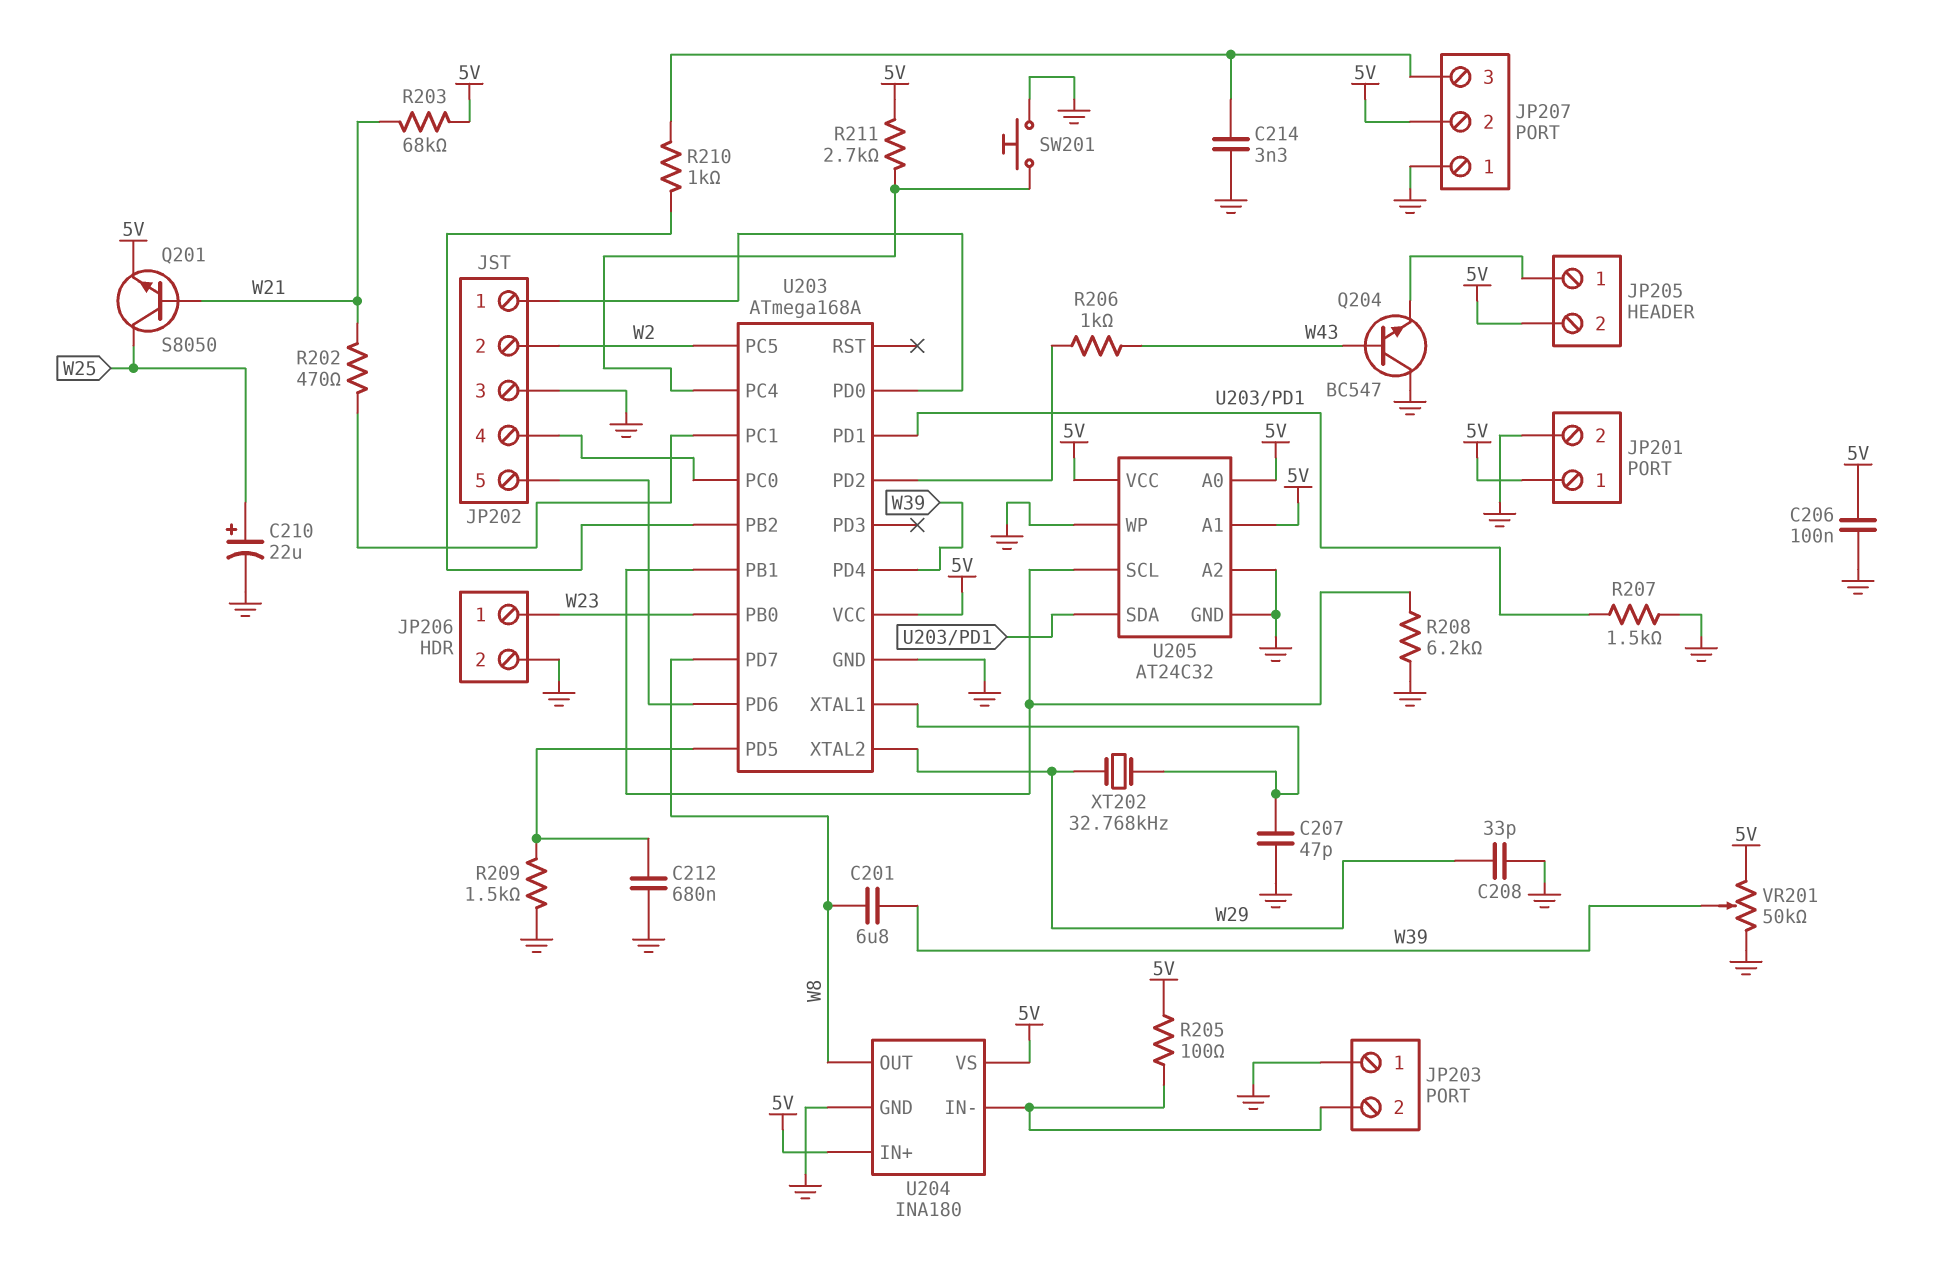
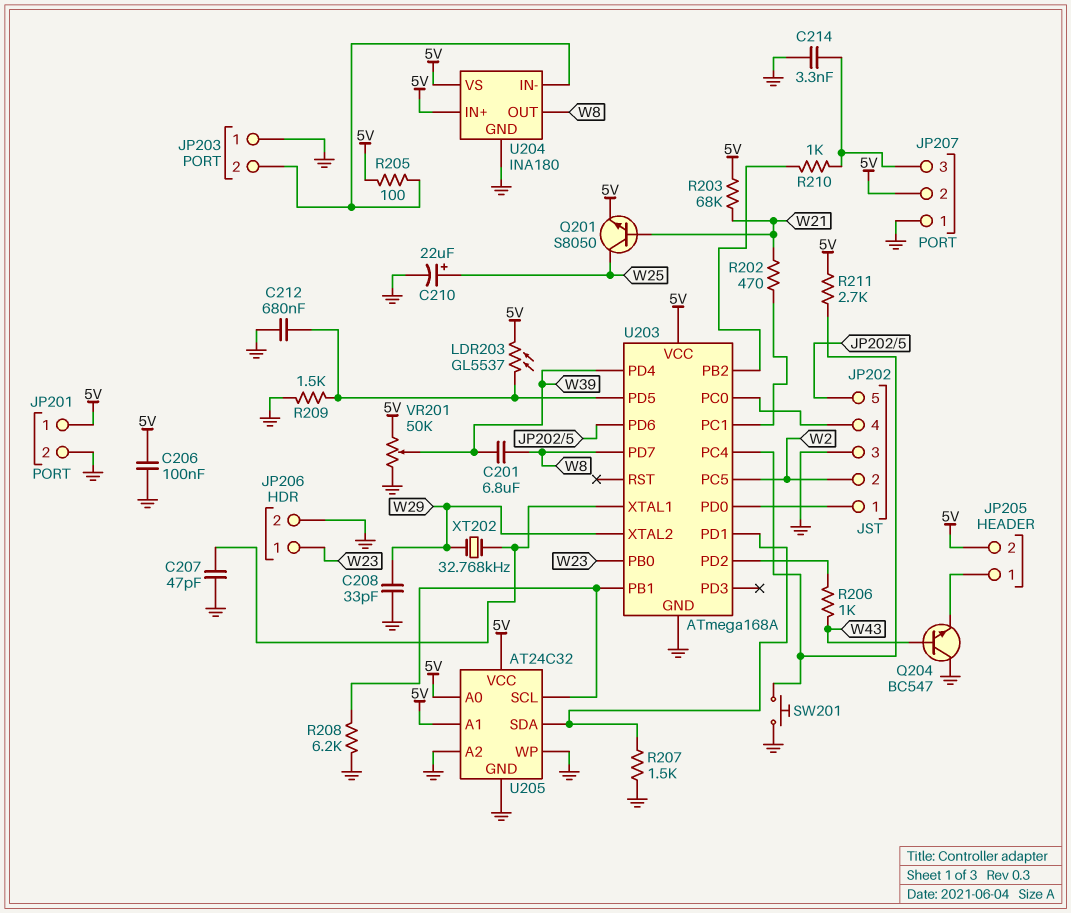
LDR203: none -> GL5537 (5V, U203/PD5)

